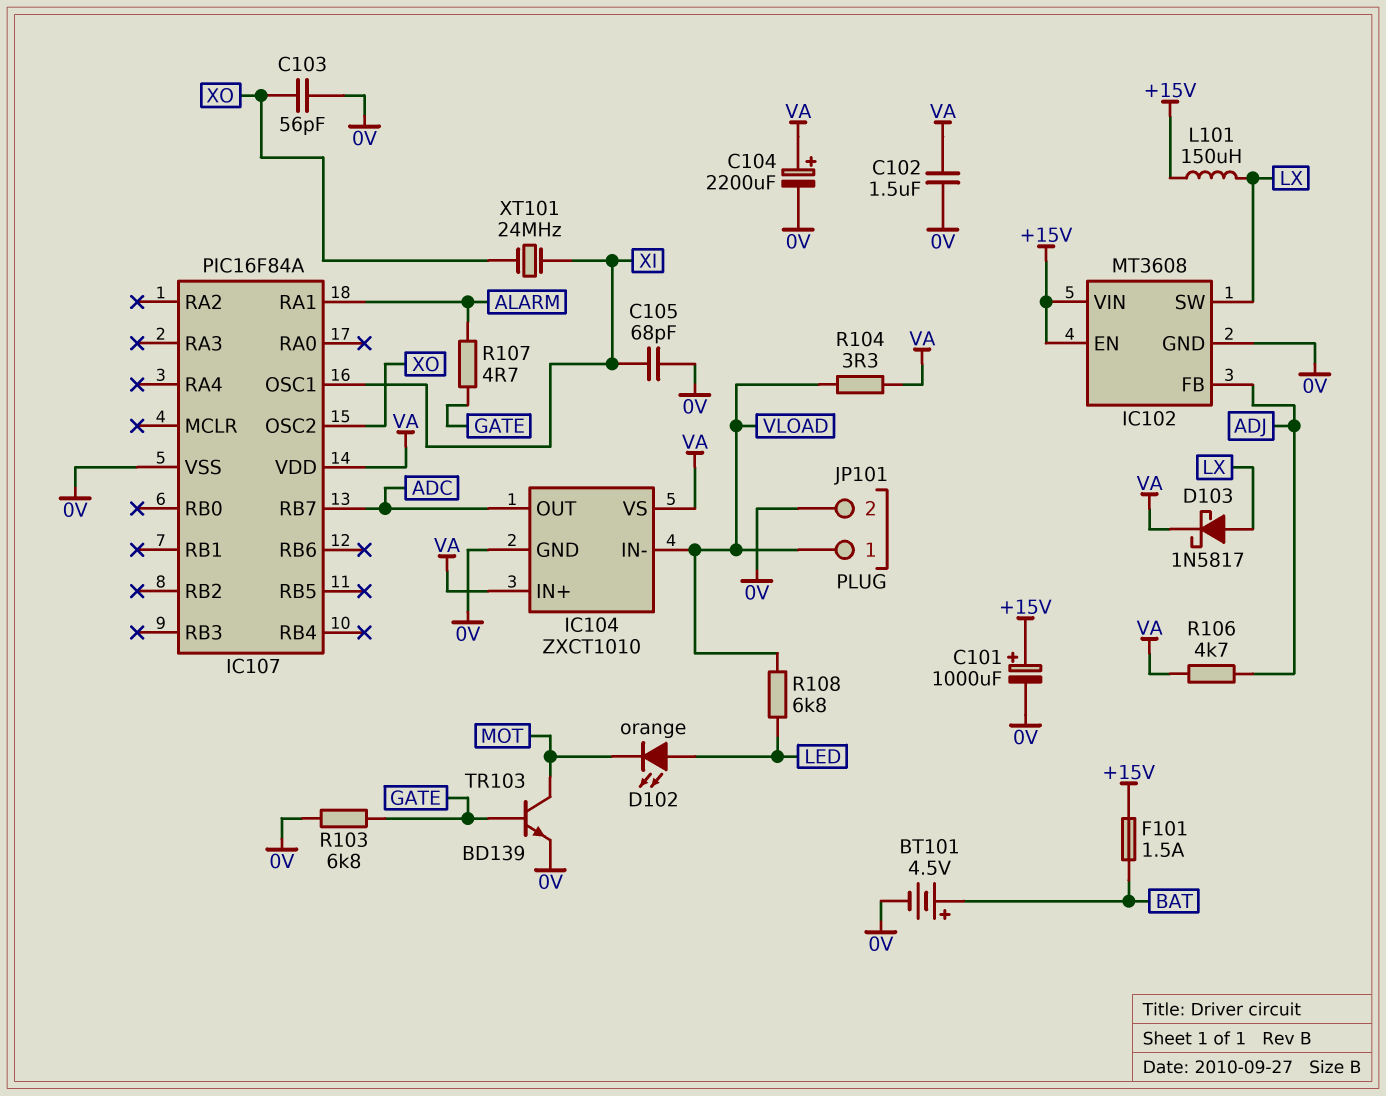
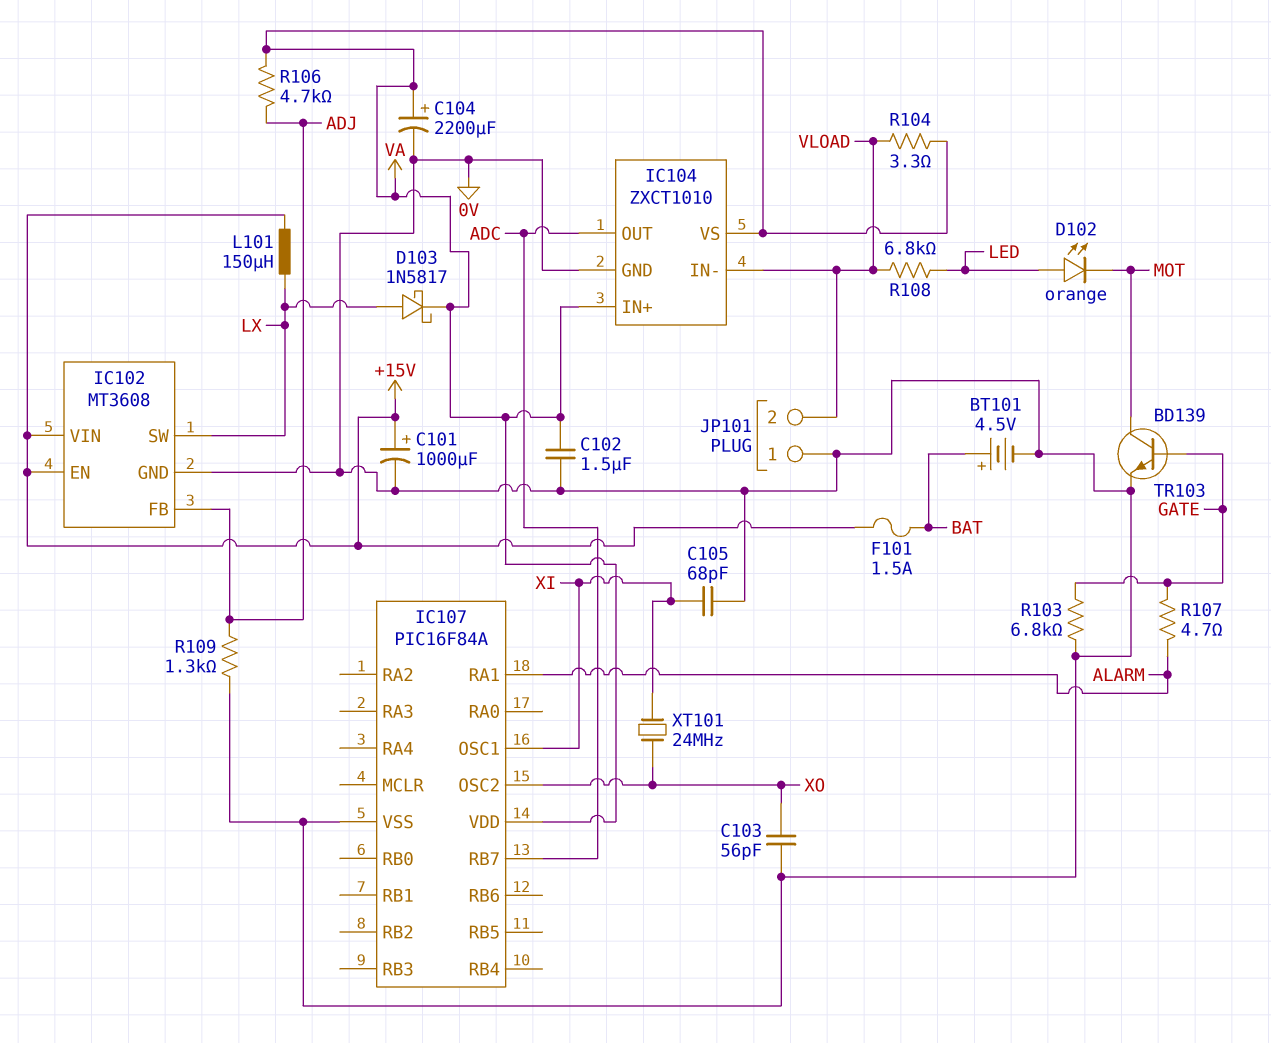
JP101 pin 1: VLOAD -> 0V
JP101 pin 2: 0V -> VLOAD
R109: none -> 1.3k (0V, ADJ)

